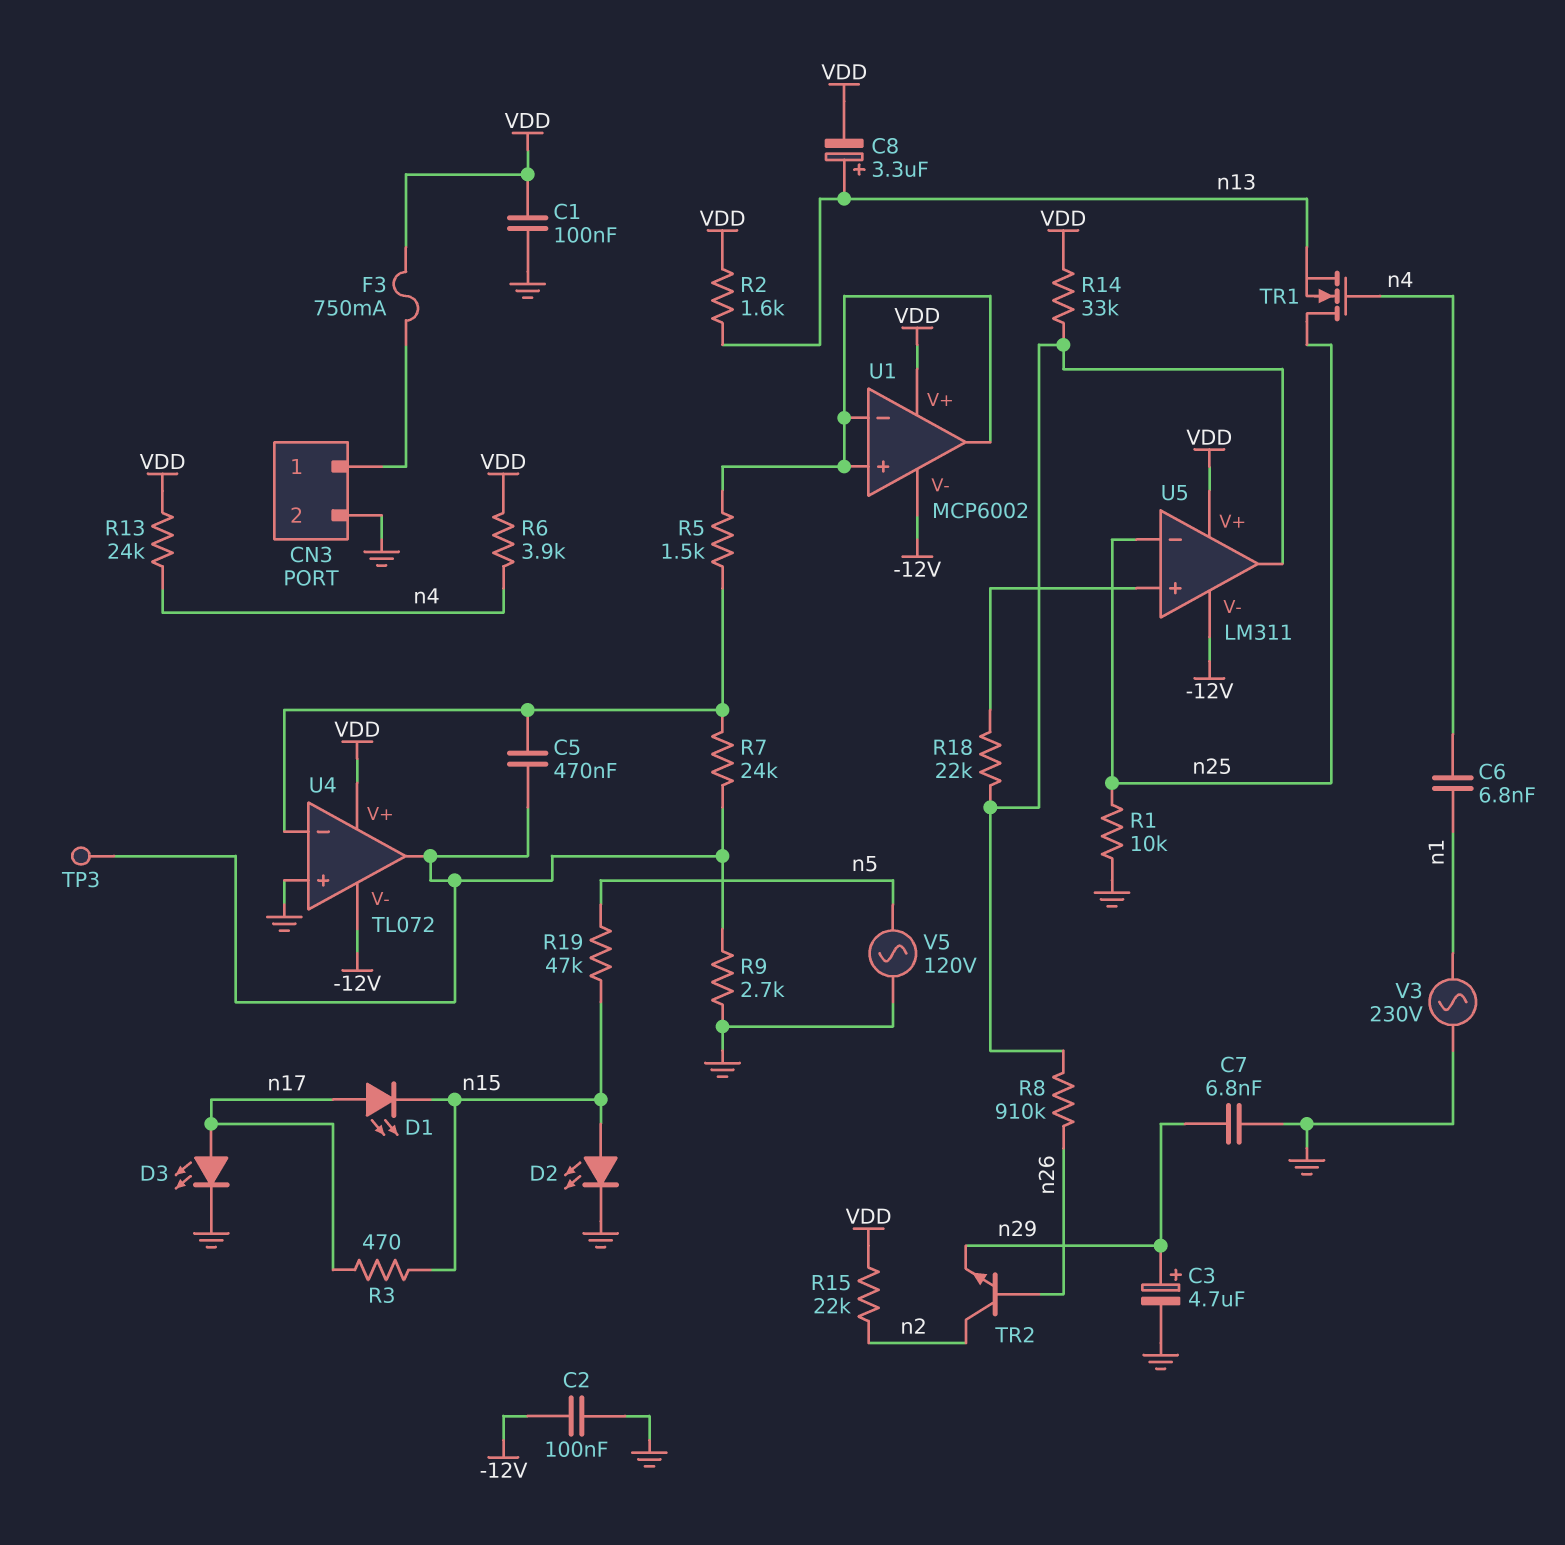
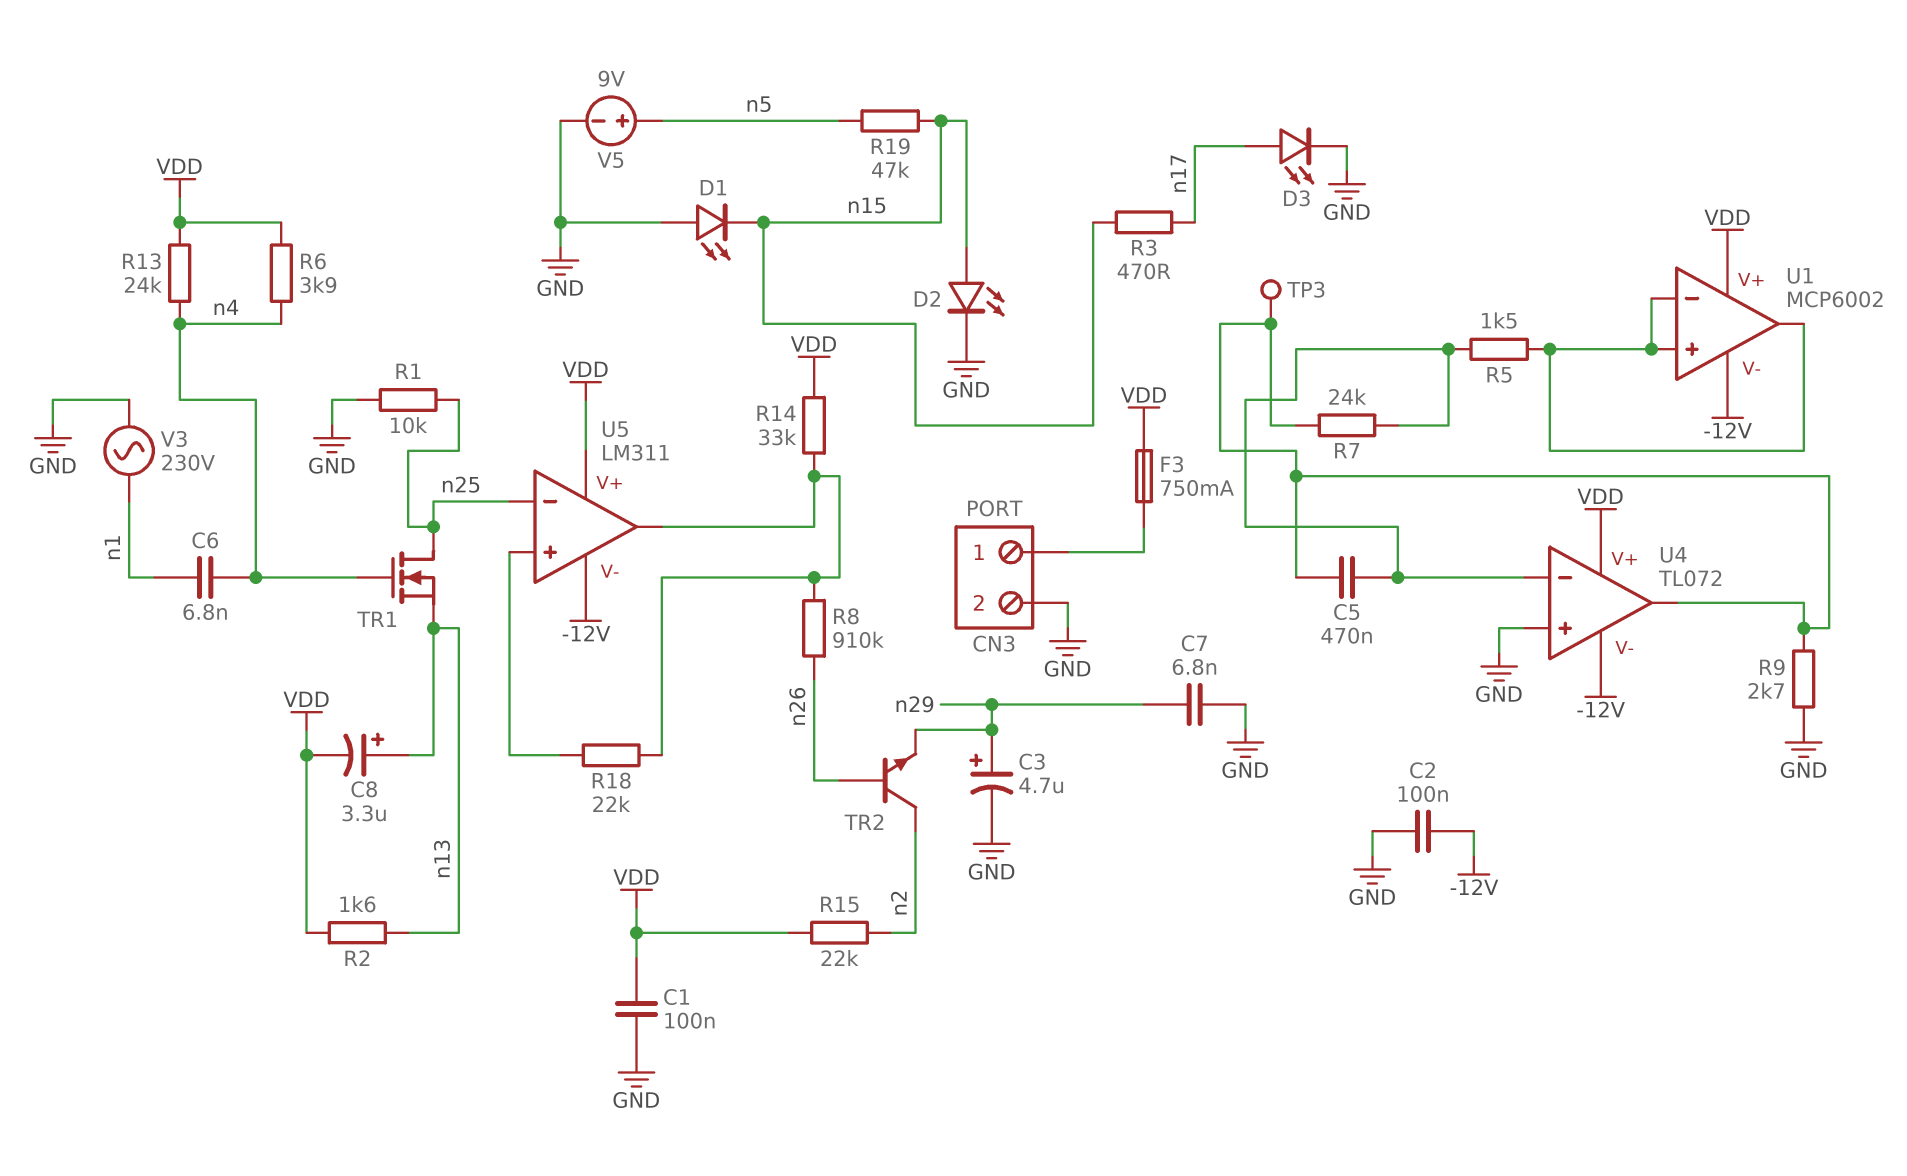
D1: LED (A n17, K n15) -> LED (A GND, K n15)
V5: AC 120V (GND, n5) -> 9V (plus n5, minus GND)

